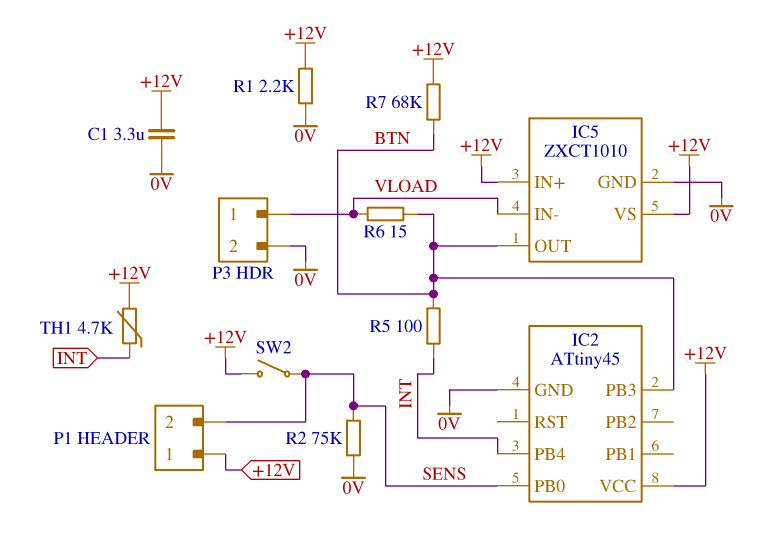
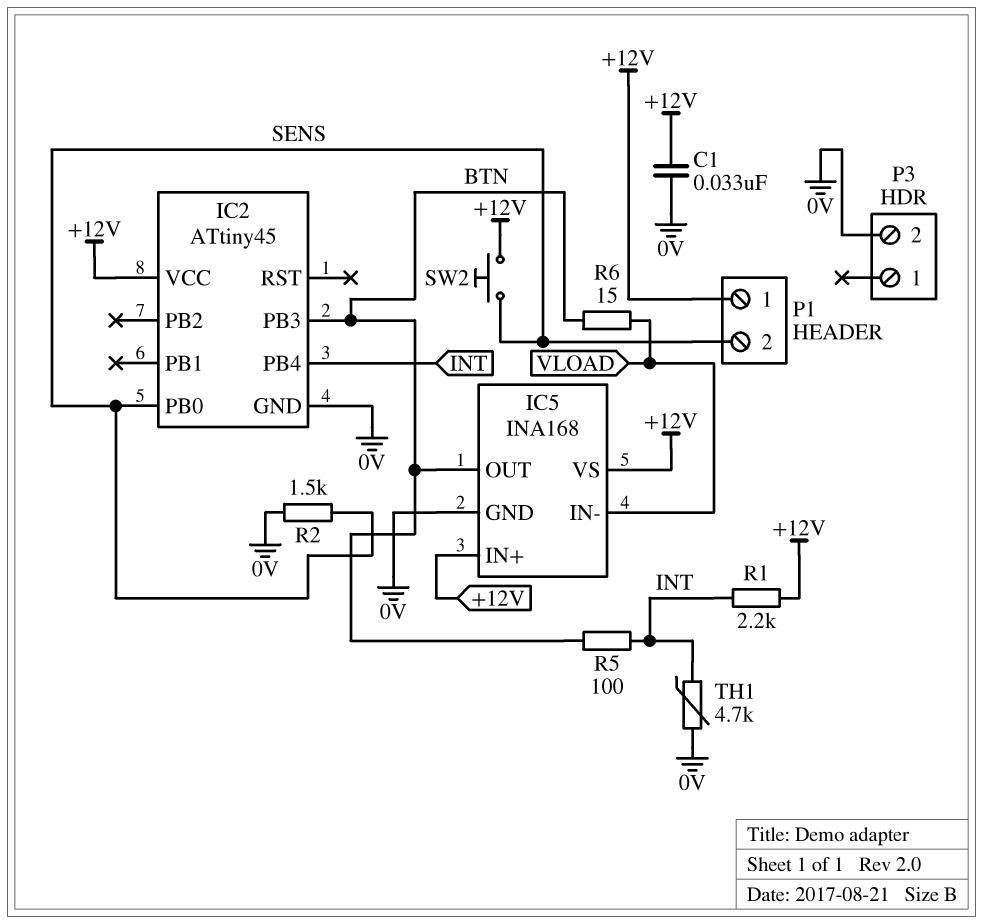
C1: 3.3uF (+12V, 0V) -> 33nF (+12V, 0V)
IC5: ZXCT1010 -> INA168
P3 pin 1: VLOAD -> none
R1: 2.2k (+12V, 0V) -> 2.2k (+12V, INT)
R2: 75k (0V, SENS) -> 1.5k (0V, SENS)
R7: 68k (+12V, BTN) -> none
SW2: switch (+12V, SENS) -> button (+12V, SENS)
TH1: 4.7k (+12V, INT) -> 4.7k (0V, INT)

